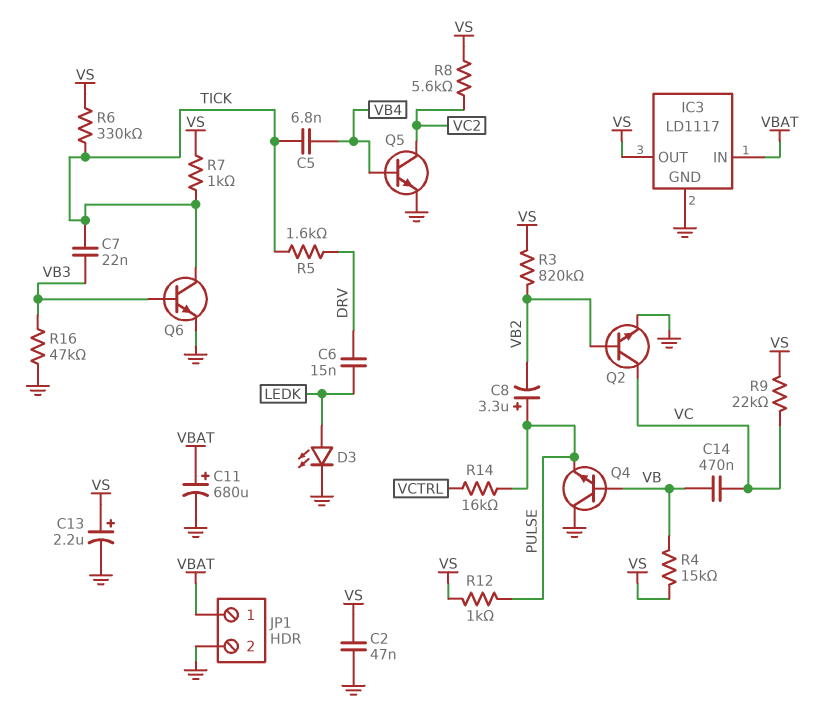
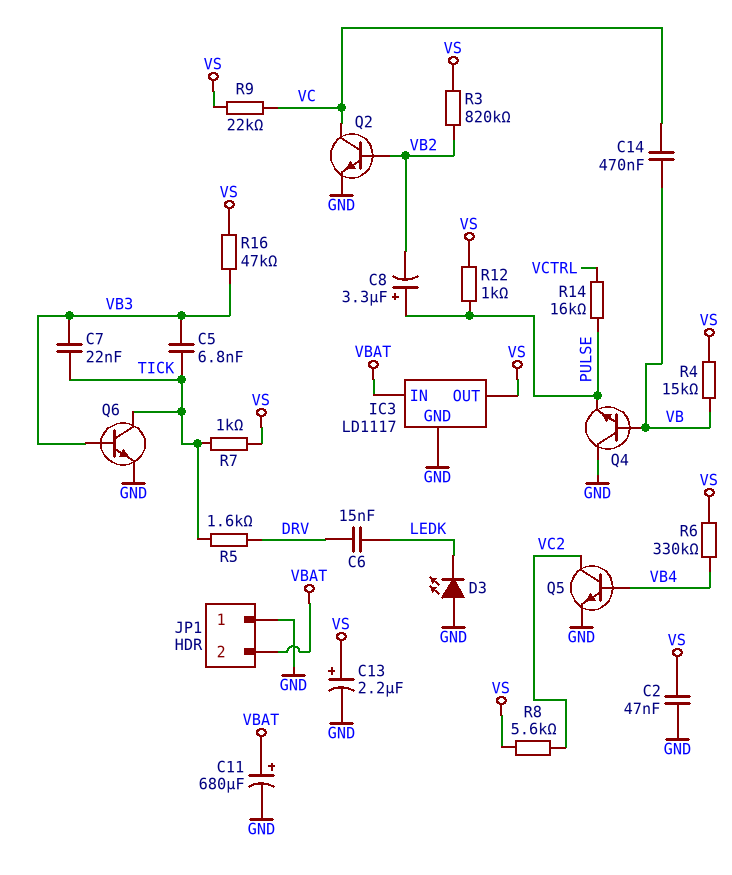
C5: 6.8nF (TICK, VB4) -> 6.8nF (TICK, VB3)
D3: LED (A LEDK, K GND) -> LED (A GND, K LEDK)
JP1 pin 1: VBAT -> GND
JP1 pin 2: GND -> VBAT
R6: 330k (TICK, VS) -> 330k (VB4, VS)
R16: 47k (GND, VB3) -> 47k (VB3, VS)

